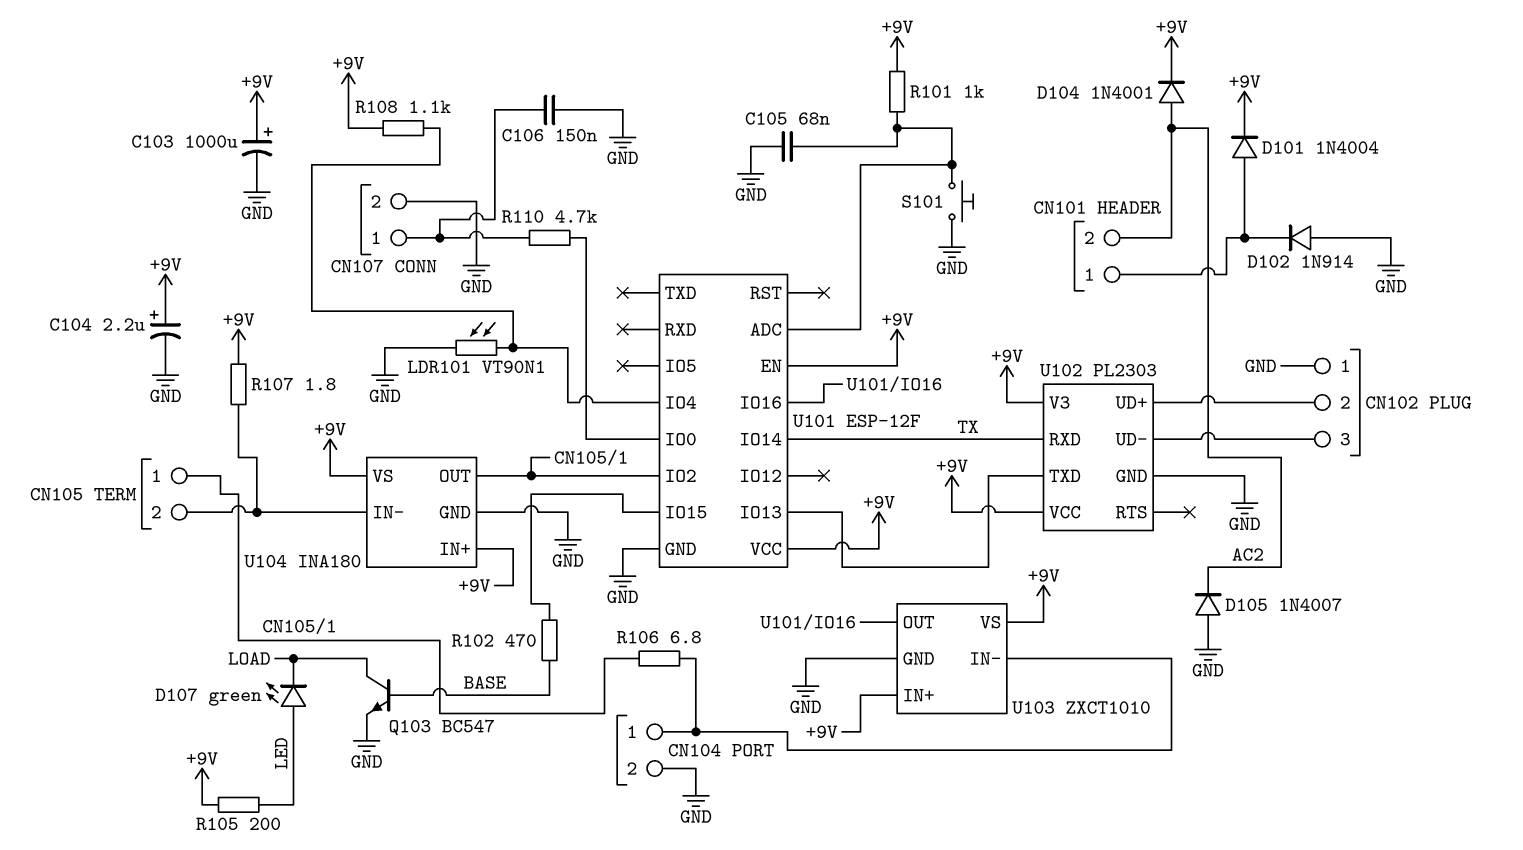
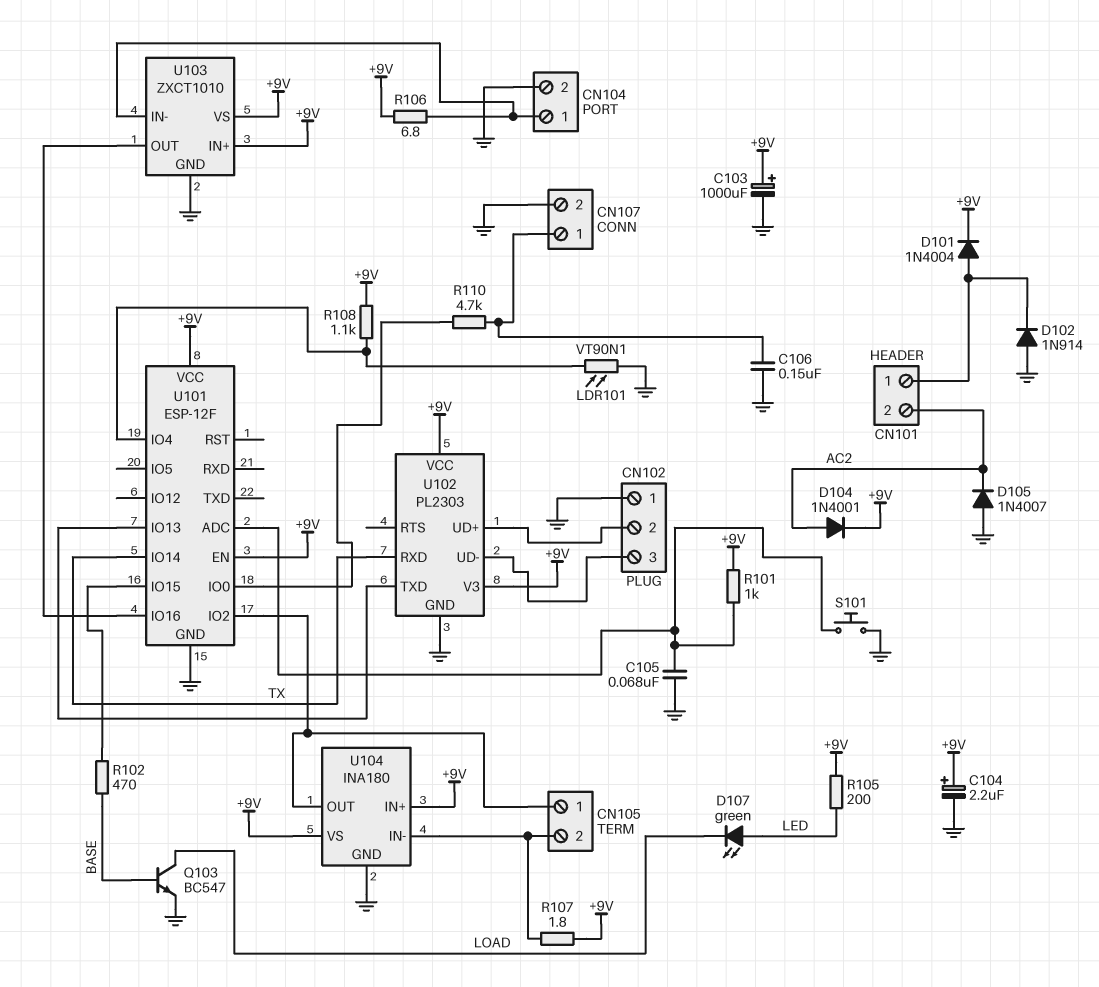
R106: 6.8 (CN104/1, CN105/1) -> 6.8 (+9V, CN104/1)

